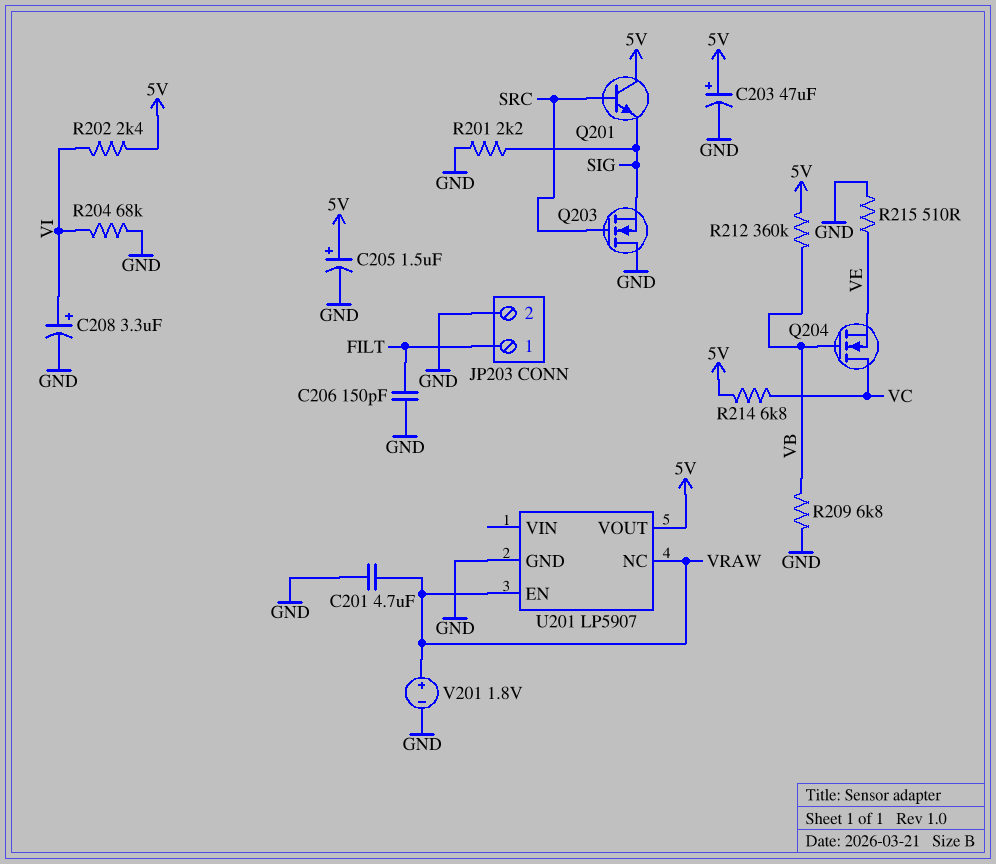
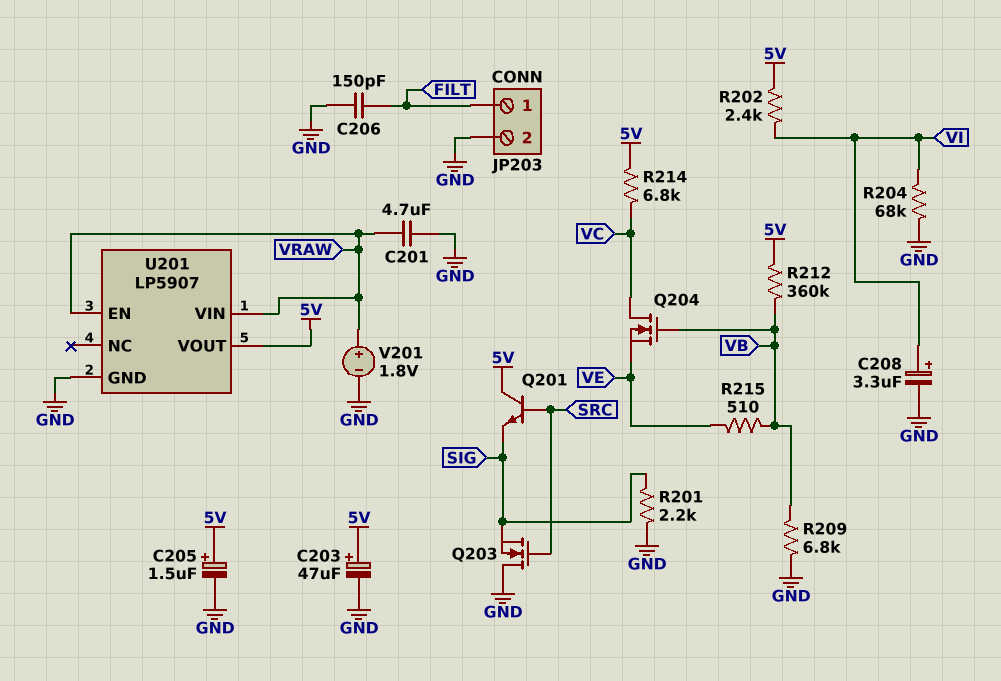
R215: 510 (GND, VE) -> 510 (VB, VE)
U201 pin NC: VRAW -> none
U201 pin VIN: none -> VRAW

